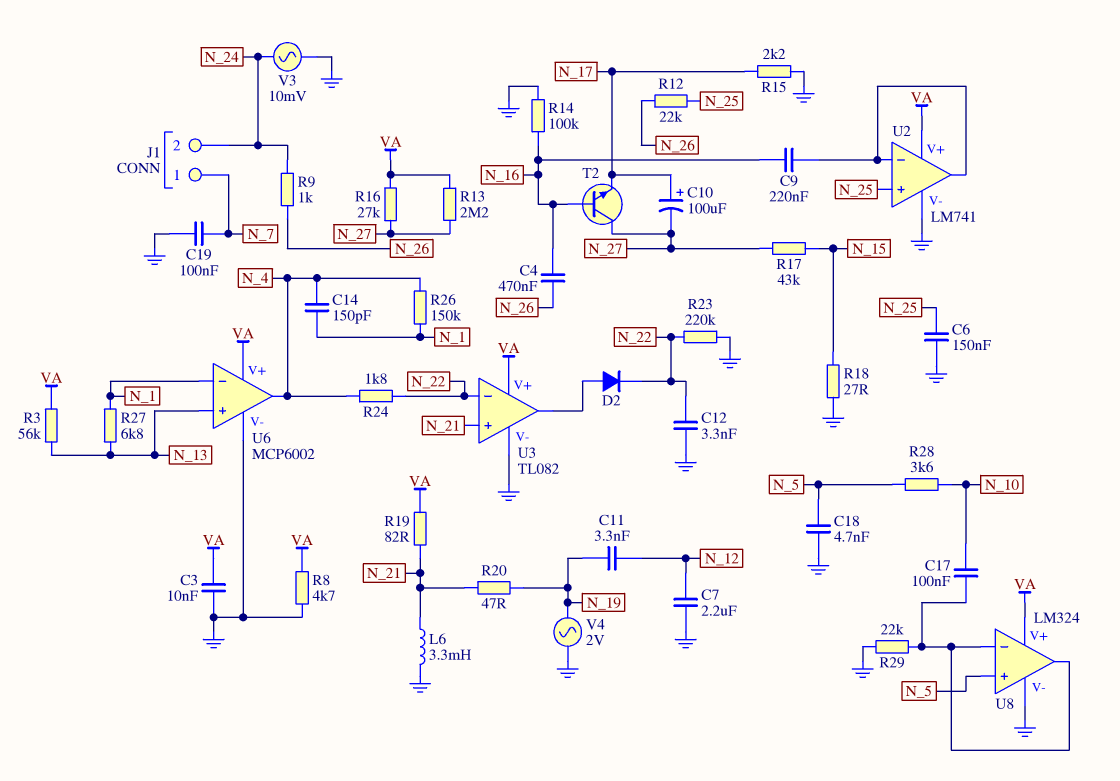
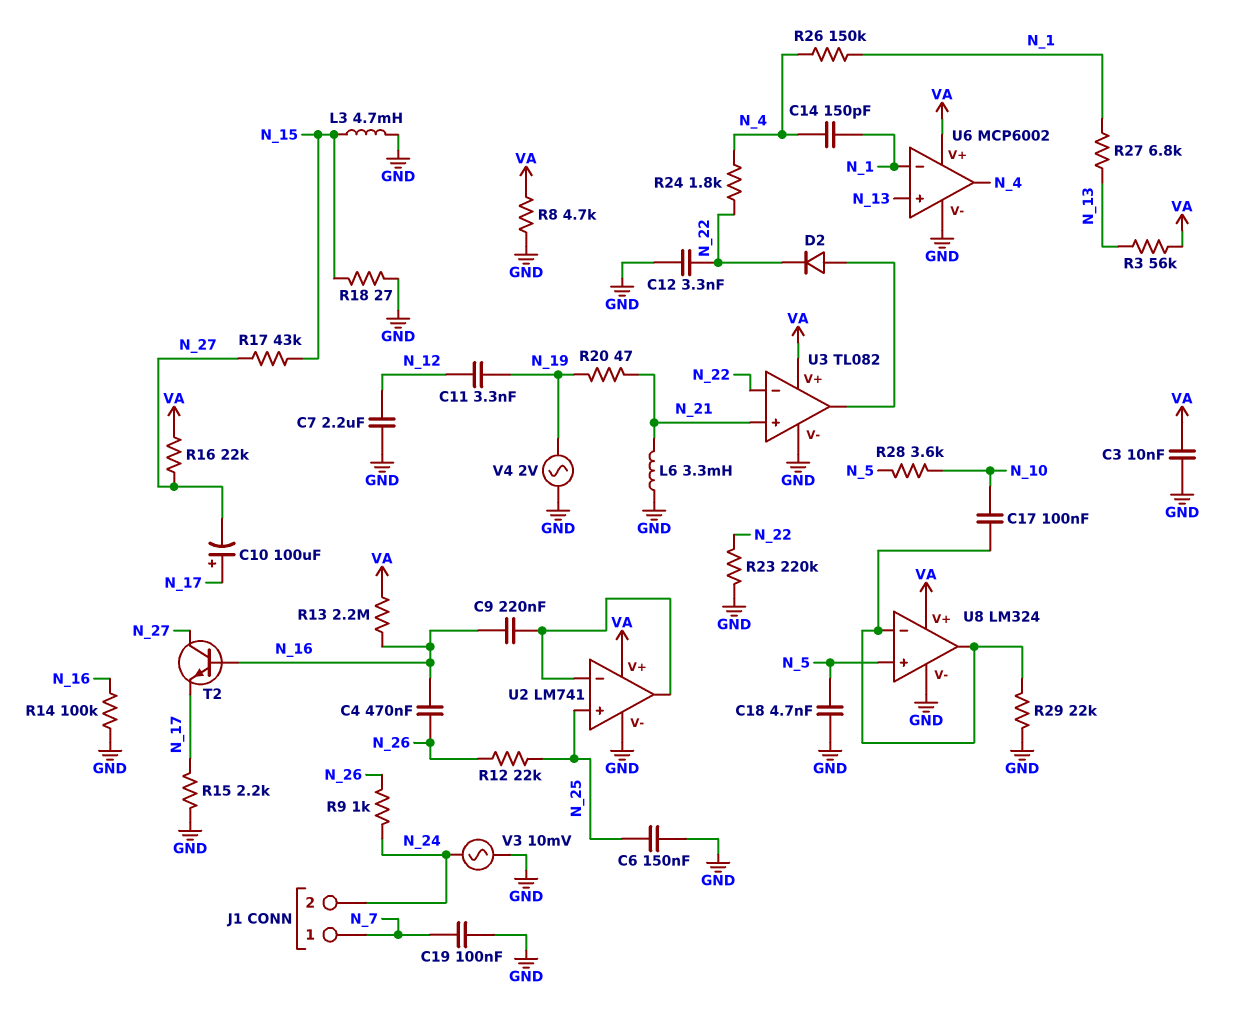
L3: none -> 4.7mH (GND, N_15)
R13: 2.2M (N_27, VA) -> 2.2M (N_16, VA)
R16: 27k (N_27, VA) -> 22k (N_27, VA)
R19: 82 (N_21, VA) -> none

